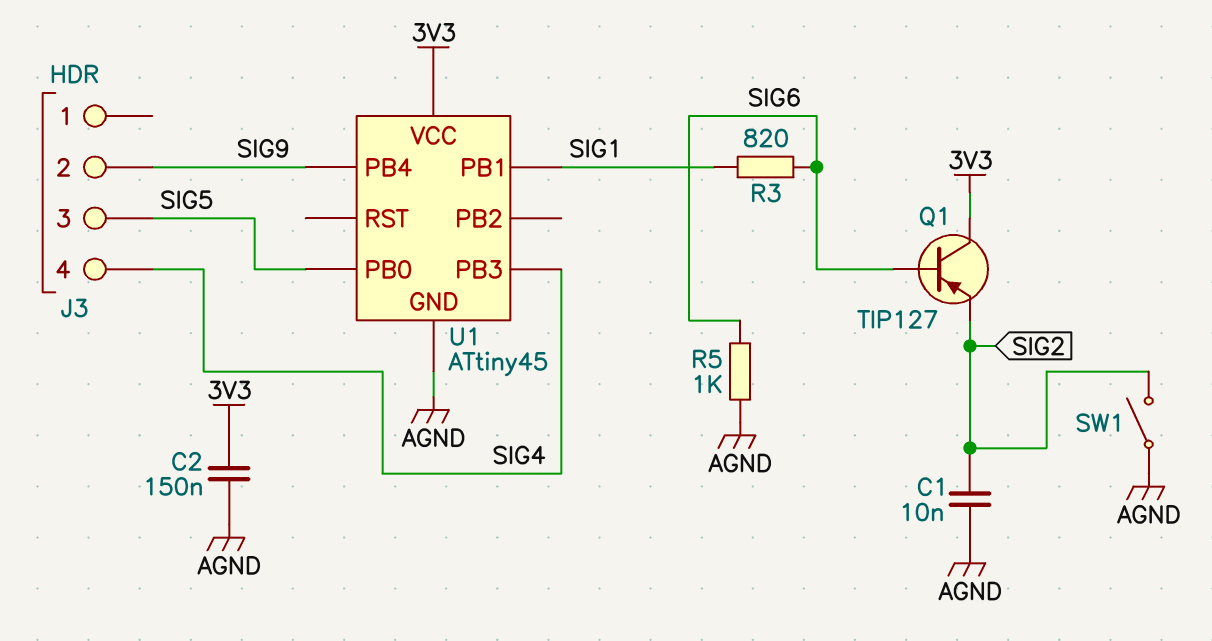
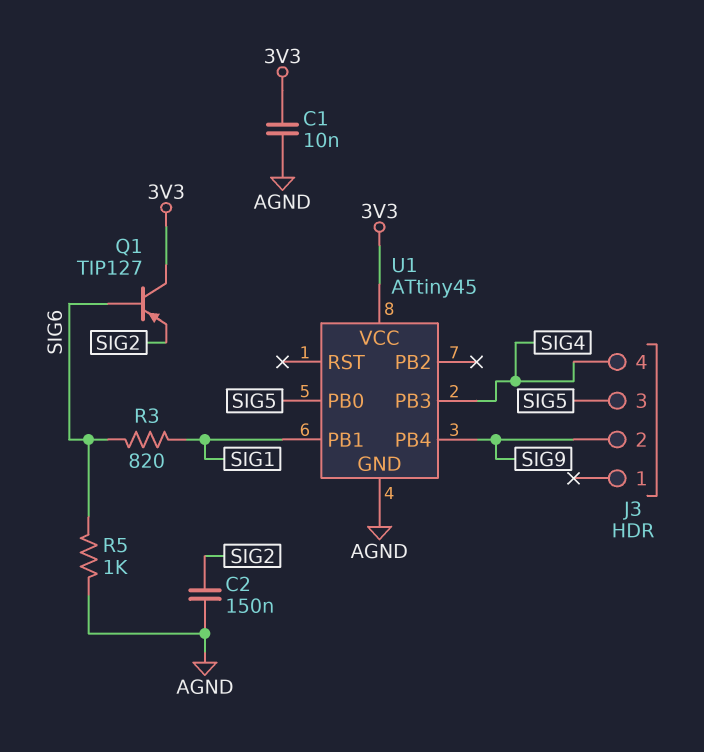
C1: 10nF (AGND, SIG2) -> 10nF (3V3, AGND)
C2: 150nF (3V3, AGND) -> 150nF (AGND, SIG2)
SW1: switch (AGND, SIG2) -> none

